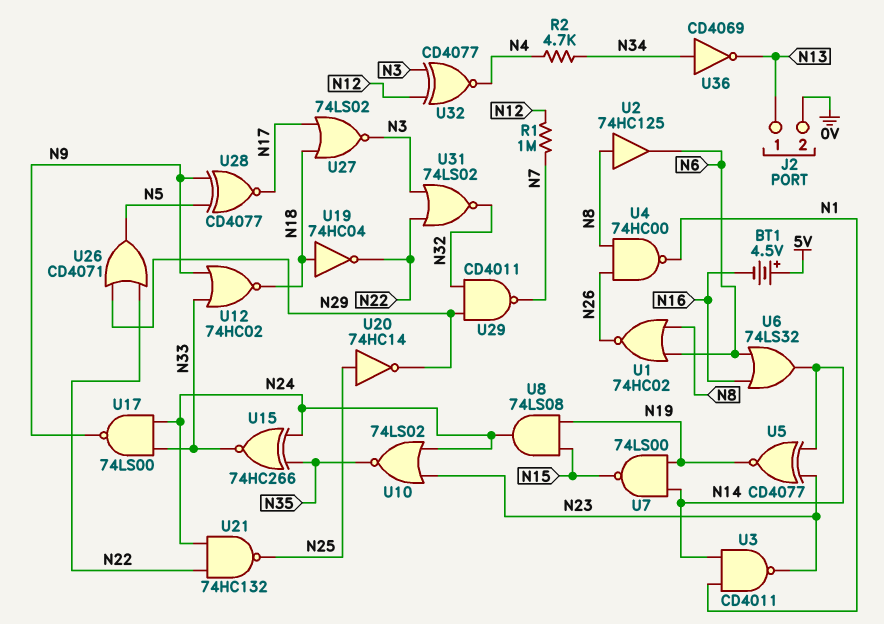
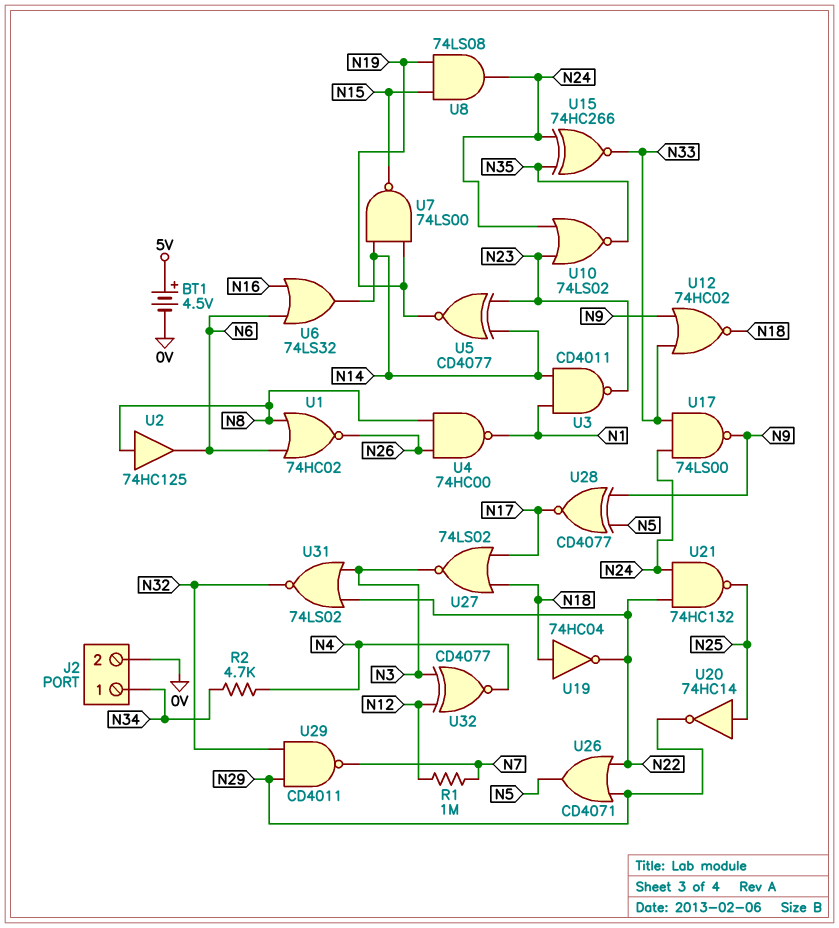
BT1: 4.5V (plus 5V, minus N16) -> 4.5V (plus 5V, minus 0V)
J2 pin 1: N13 -> N34
U36: NOT CD4069 (in N34, out N13) -> none

